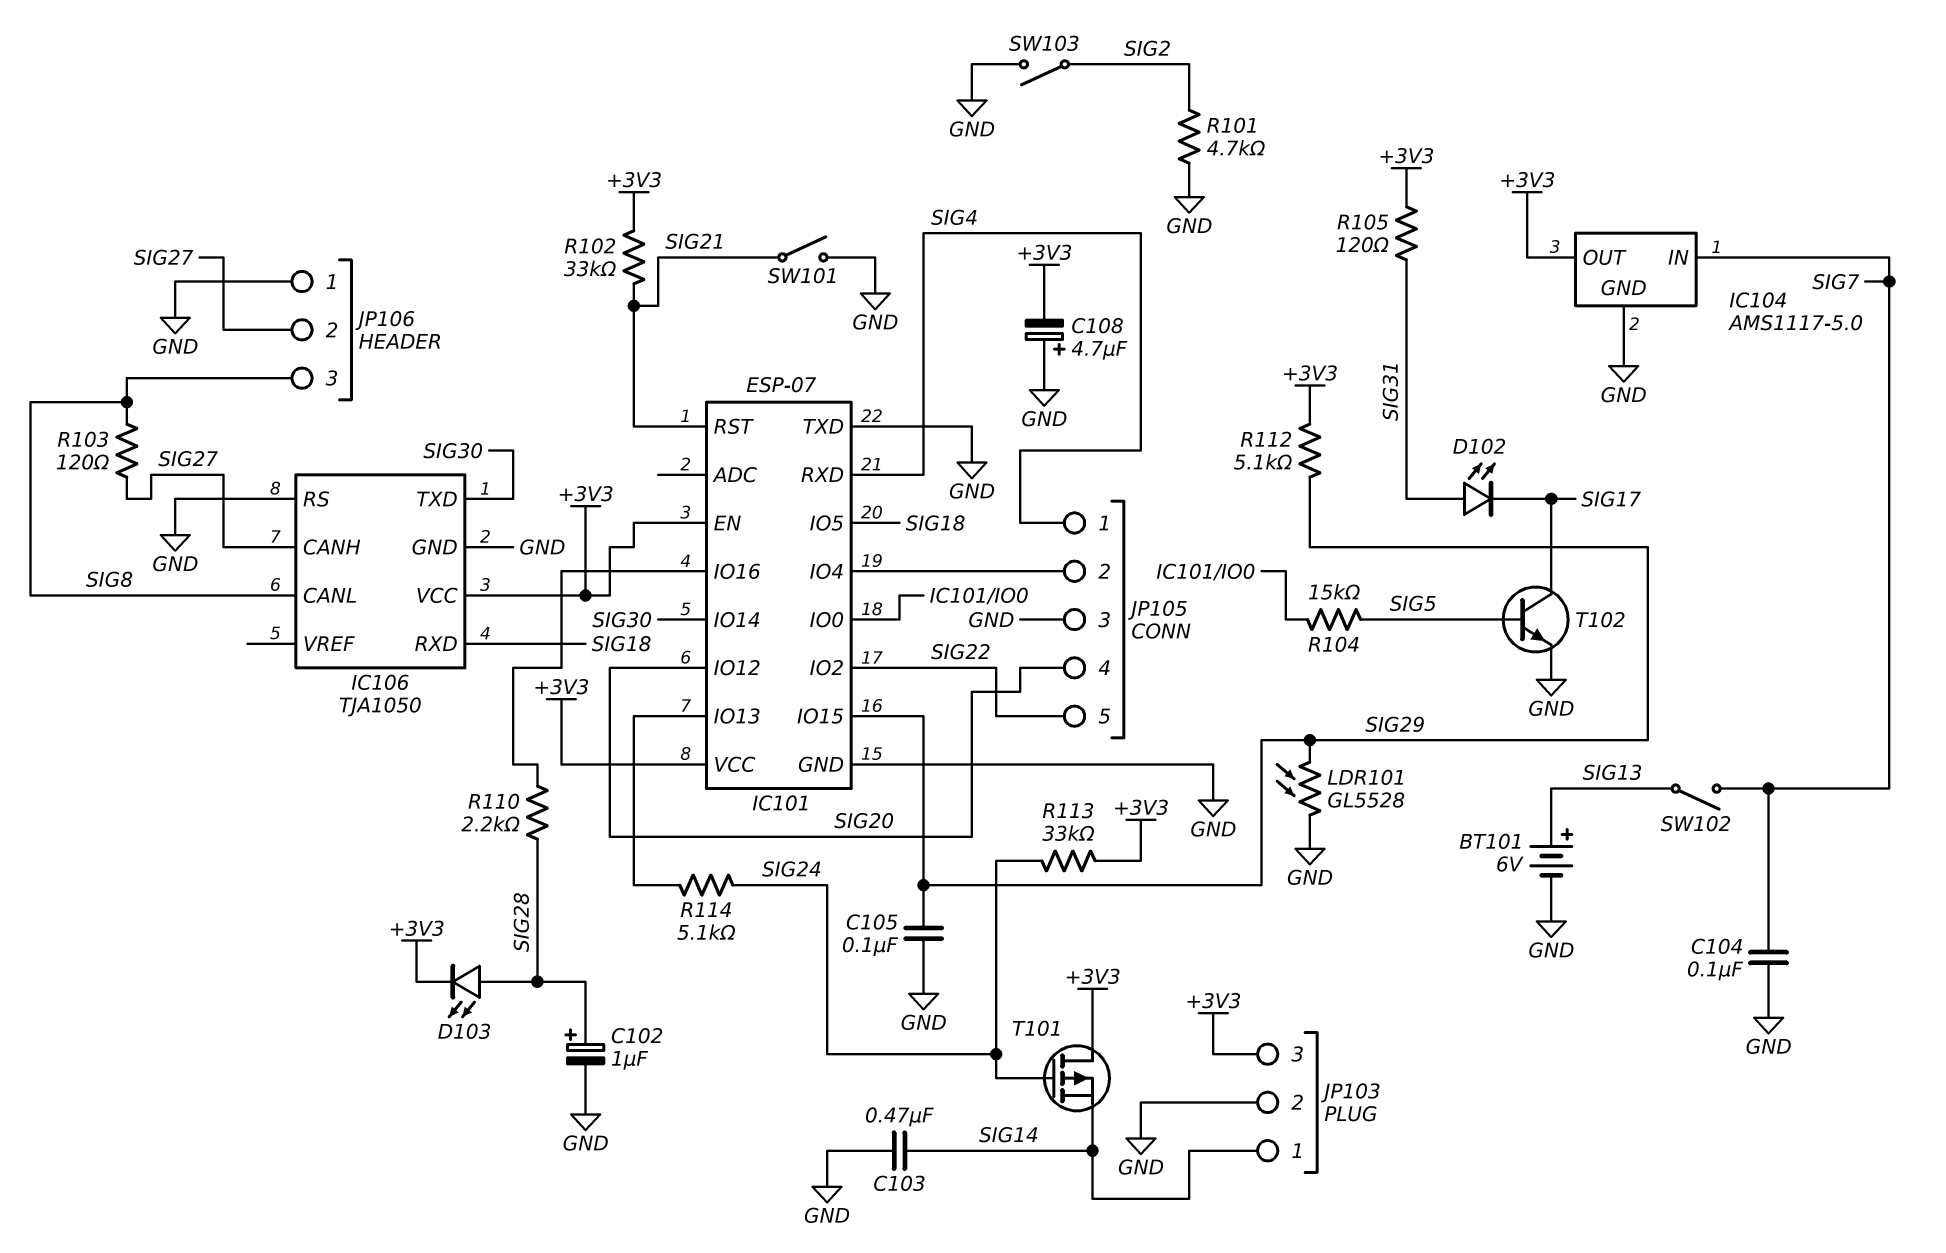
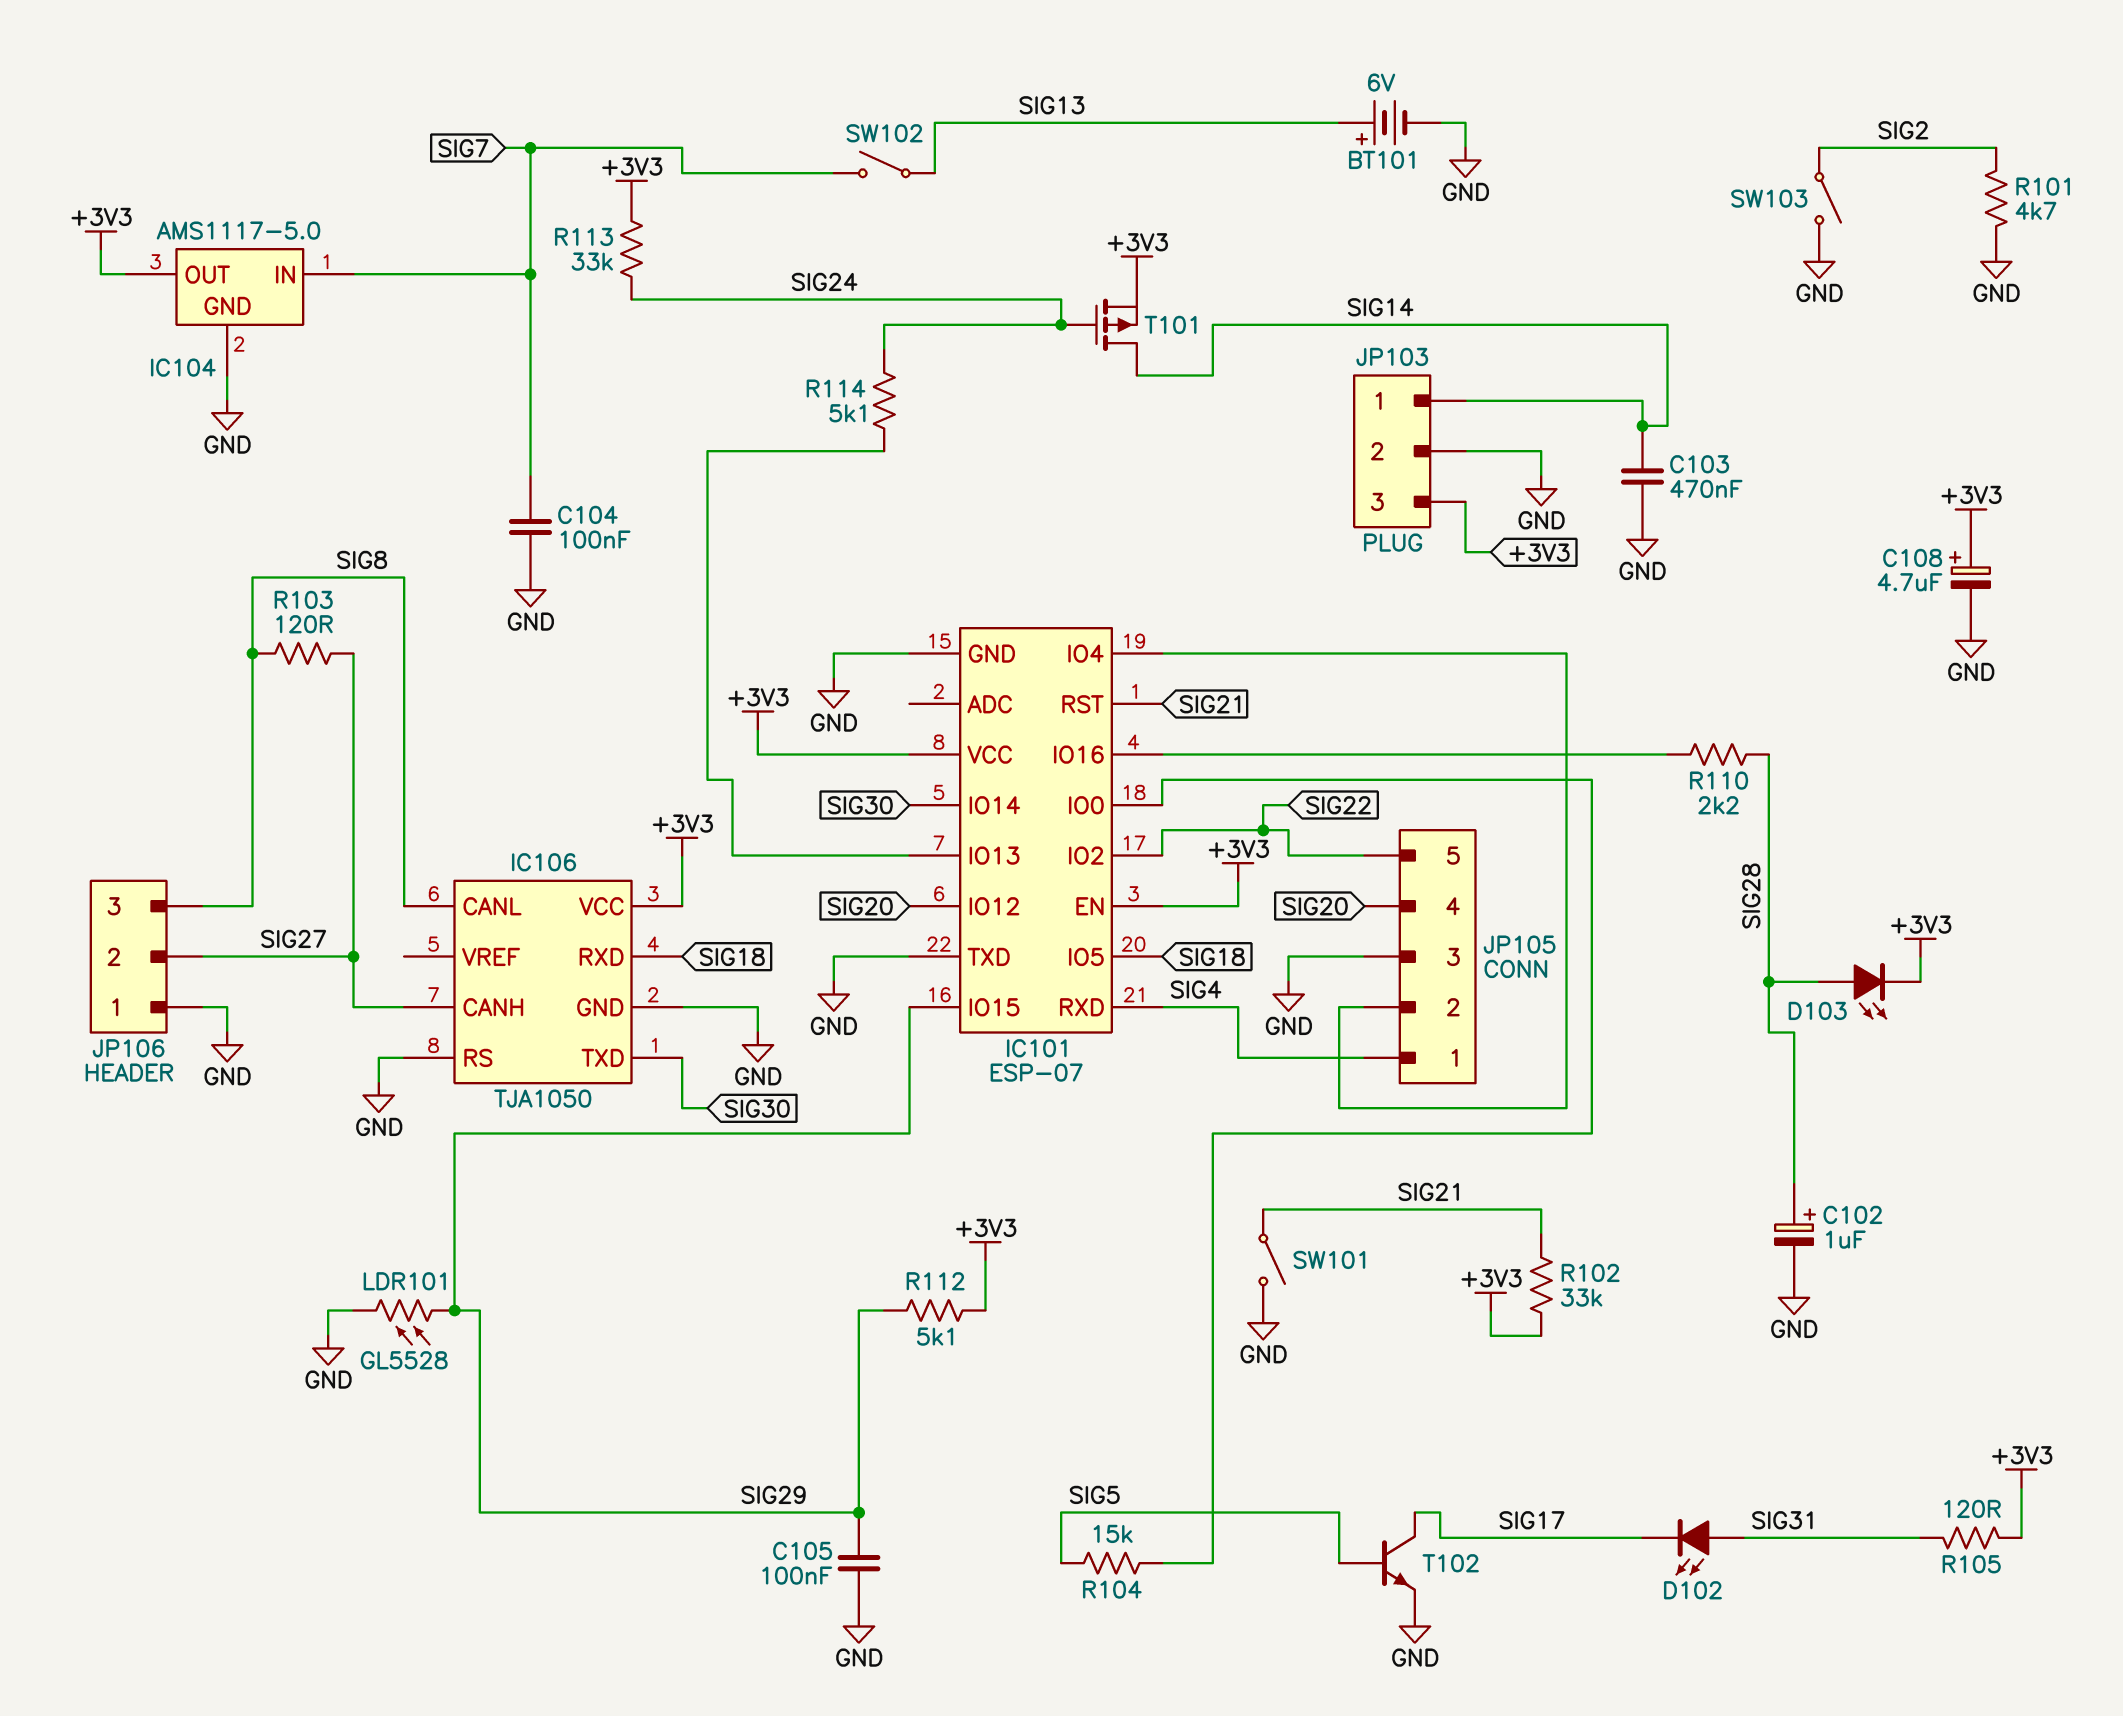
C108: 4.7uF (plus GND, minus +3V3) -> 4.7uF (plus +3V3, minus GND)
T101: PMOS (G SIG24, D +3V3, S SIG14) -> PMOS (G SIG24, D SIG14, S +3V3)

